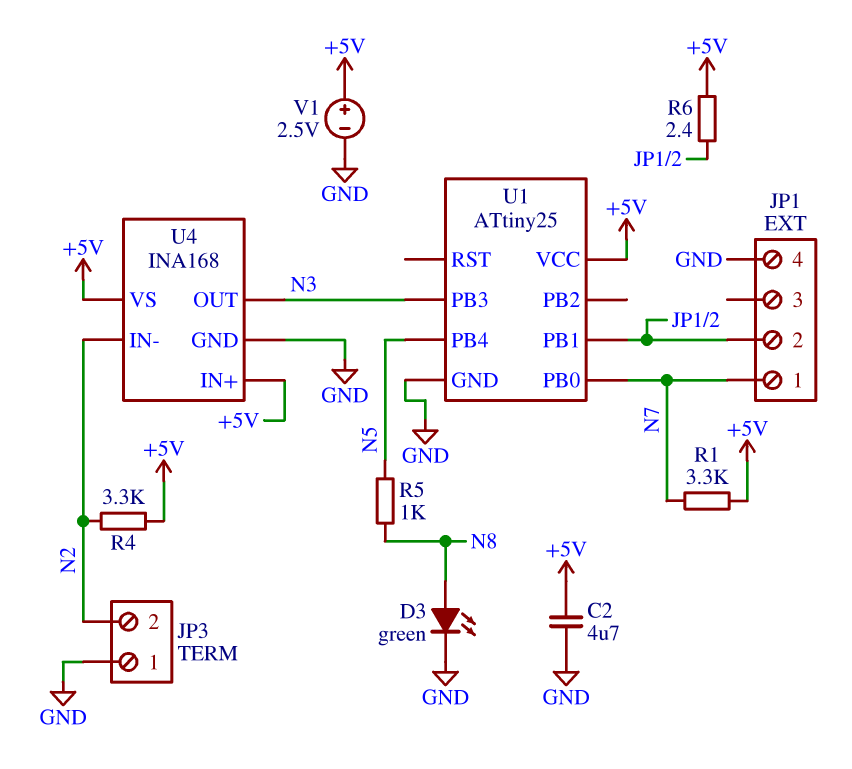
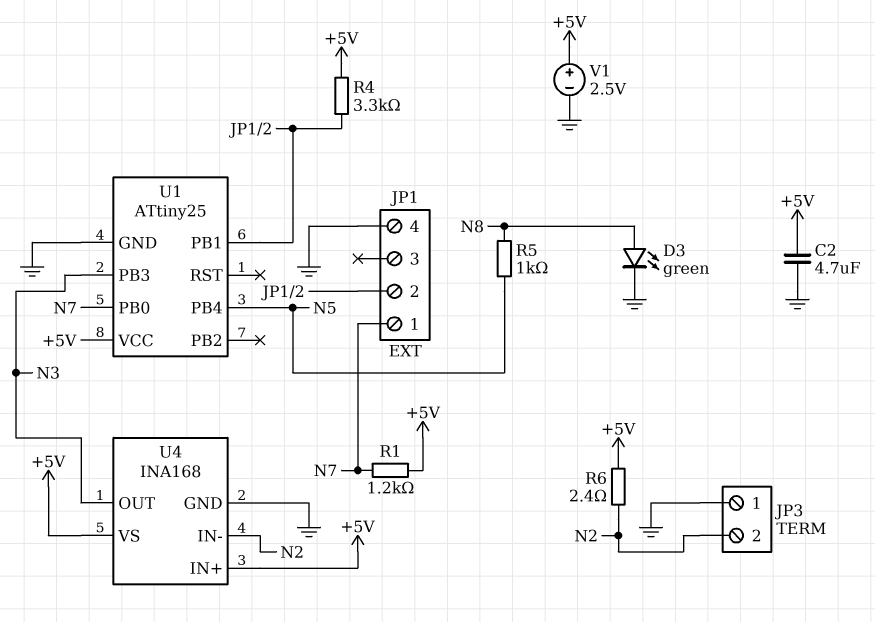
R1: 3.3k (+5V, N7) -> 1.2k (+5V, N7)
R4: 3.3k (+5V, N2) -> 3.3k (+5V, JP1/2)
R6: 2.4 (+5V, JP1/2) -> 2.4 (+5V, N2)

